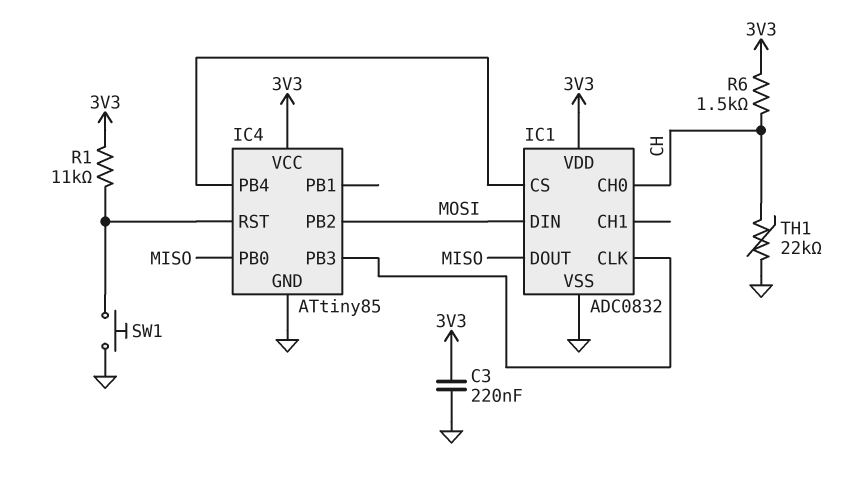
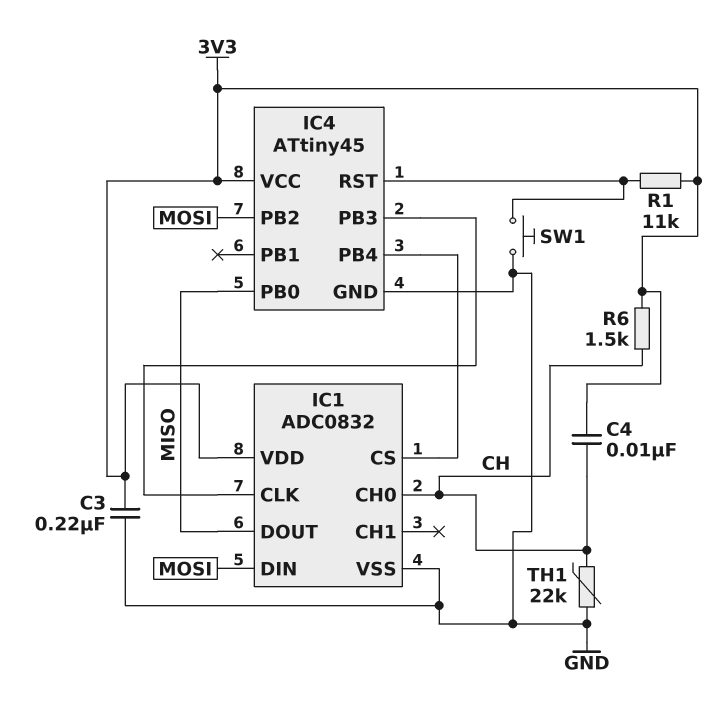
C4: none -> 10nF (3V3, CH)
IC4: ATtiny85 -> ATtiny45

